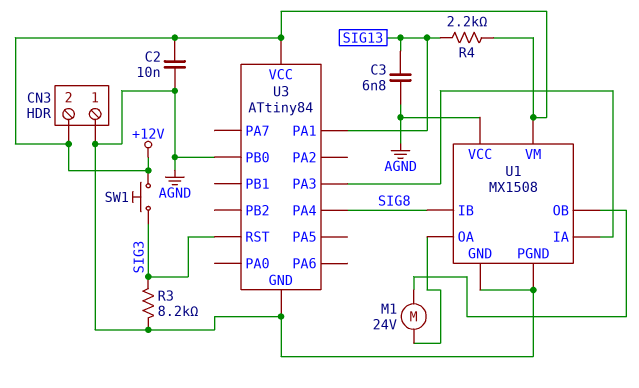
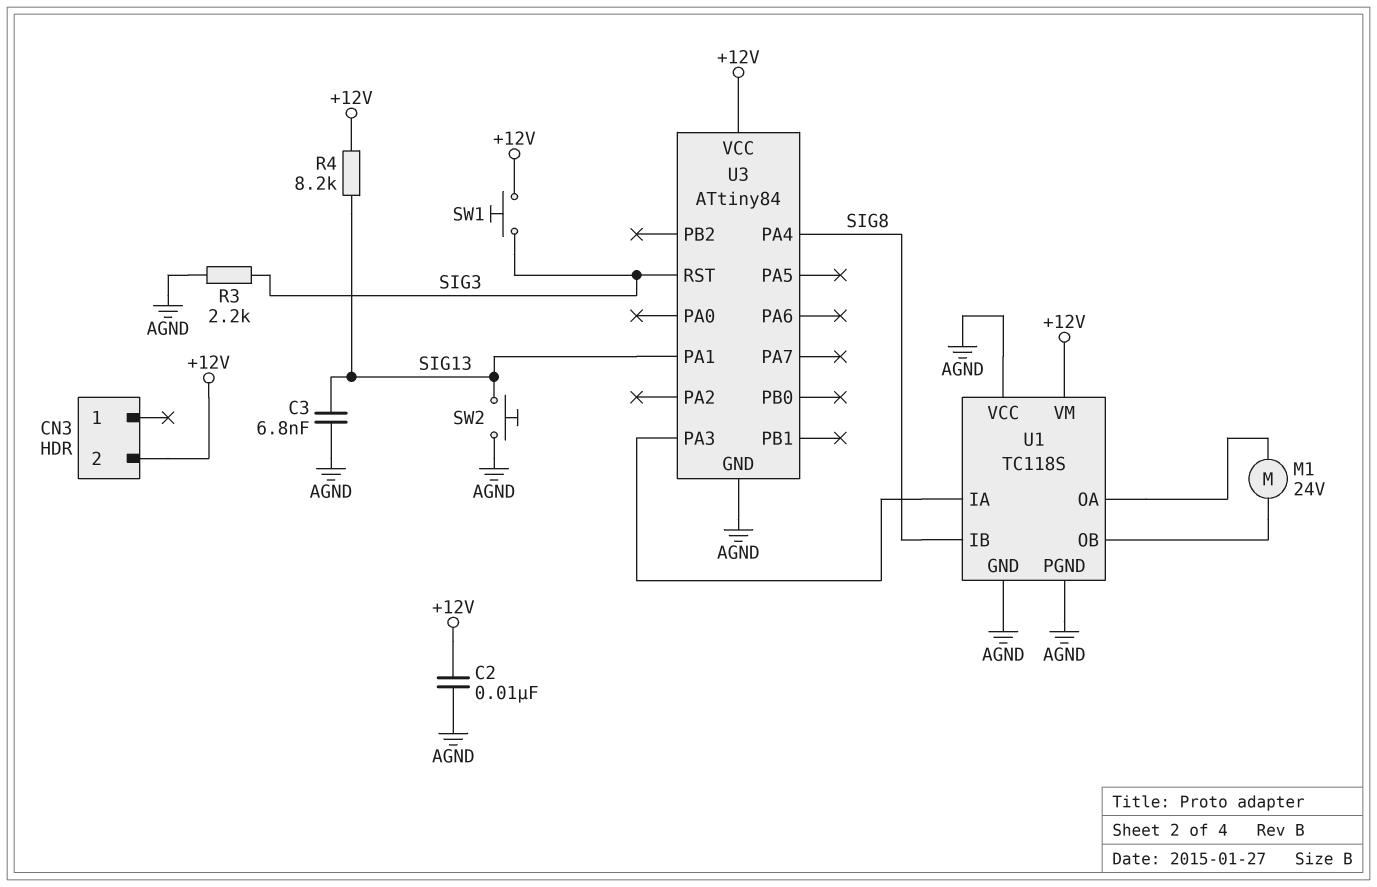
CN3 pin 1: AGND -> none
R3: 8.2k (AGND, SIG3) -> 2.2k (AGND, SIG3)
R4: 2.2k (+12V, SIG13) -> 8.2k (+12V, SIG13)
SW2: none -> button (AGND, SIG13)
U1: MX1508 -> TC118S
U3 pin PB0: AGND -> none

